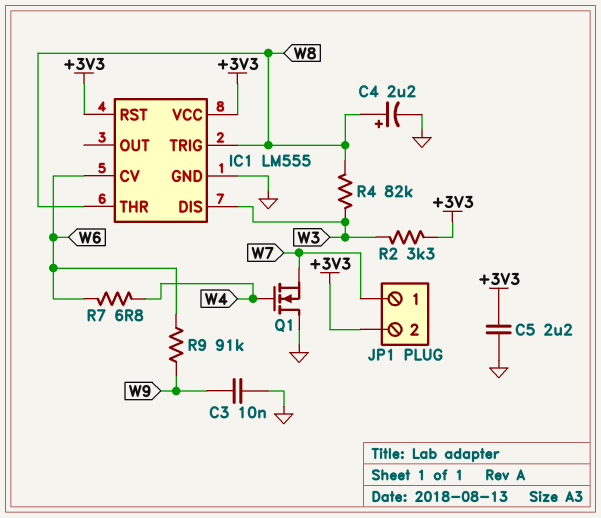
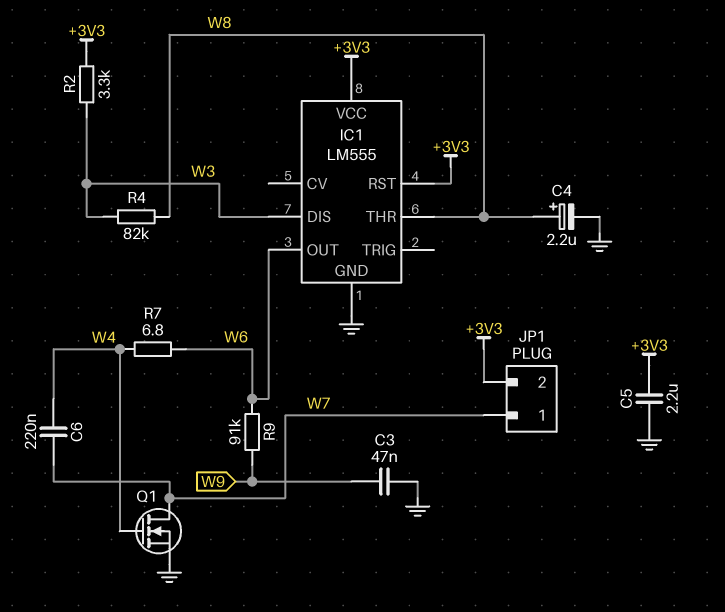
C3: 10nF (GND, W9) -> 47nF (GND, W9)
C6: none -> 220nF (W4, W7)
IC1 pin CV: W6 -> none
IC1 pin OUT: none -> W6
IC1 pin TRIG: W8 -> none
Q1: NMOS (G W4, D GND, S W7) -> NMOS (G W4, D W7, S GND)

